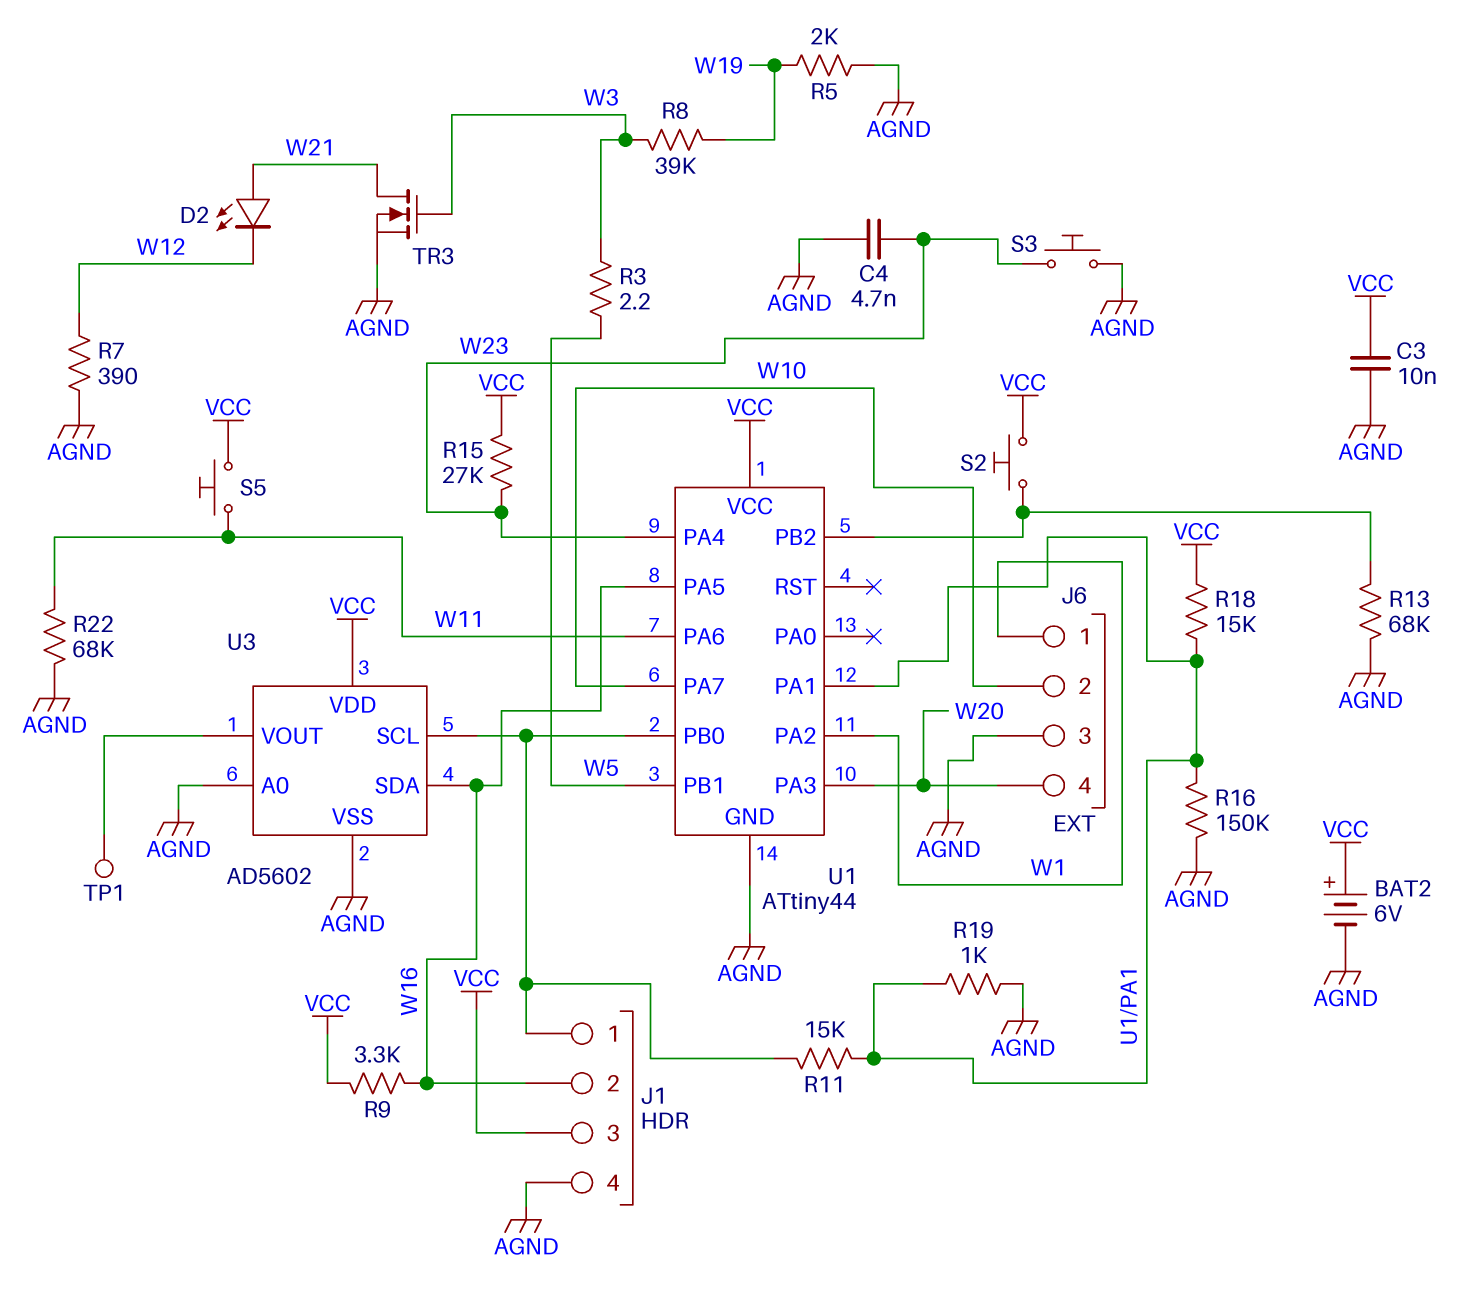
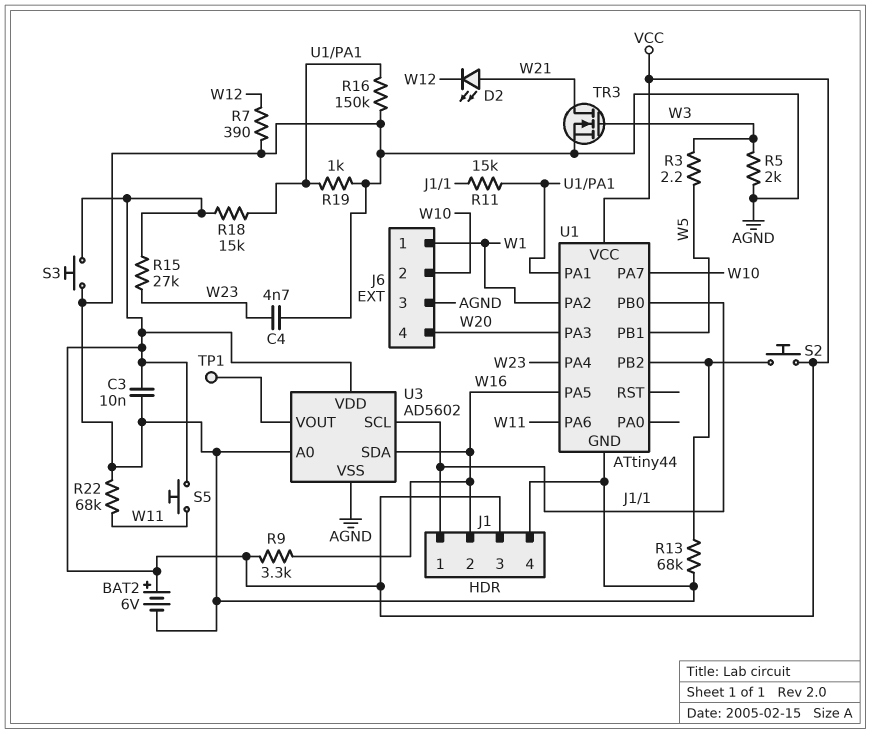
R5: 2k (AGND, W19) -> 2k (AGND, W3)
R8: 39k (W3, W19) -> none
S3: button (AGND, W23) -> button (AGND, VCC)

